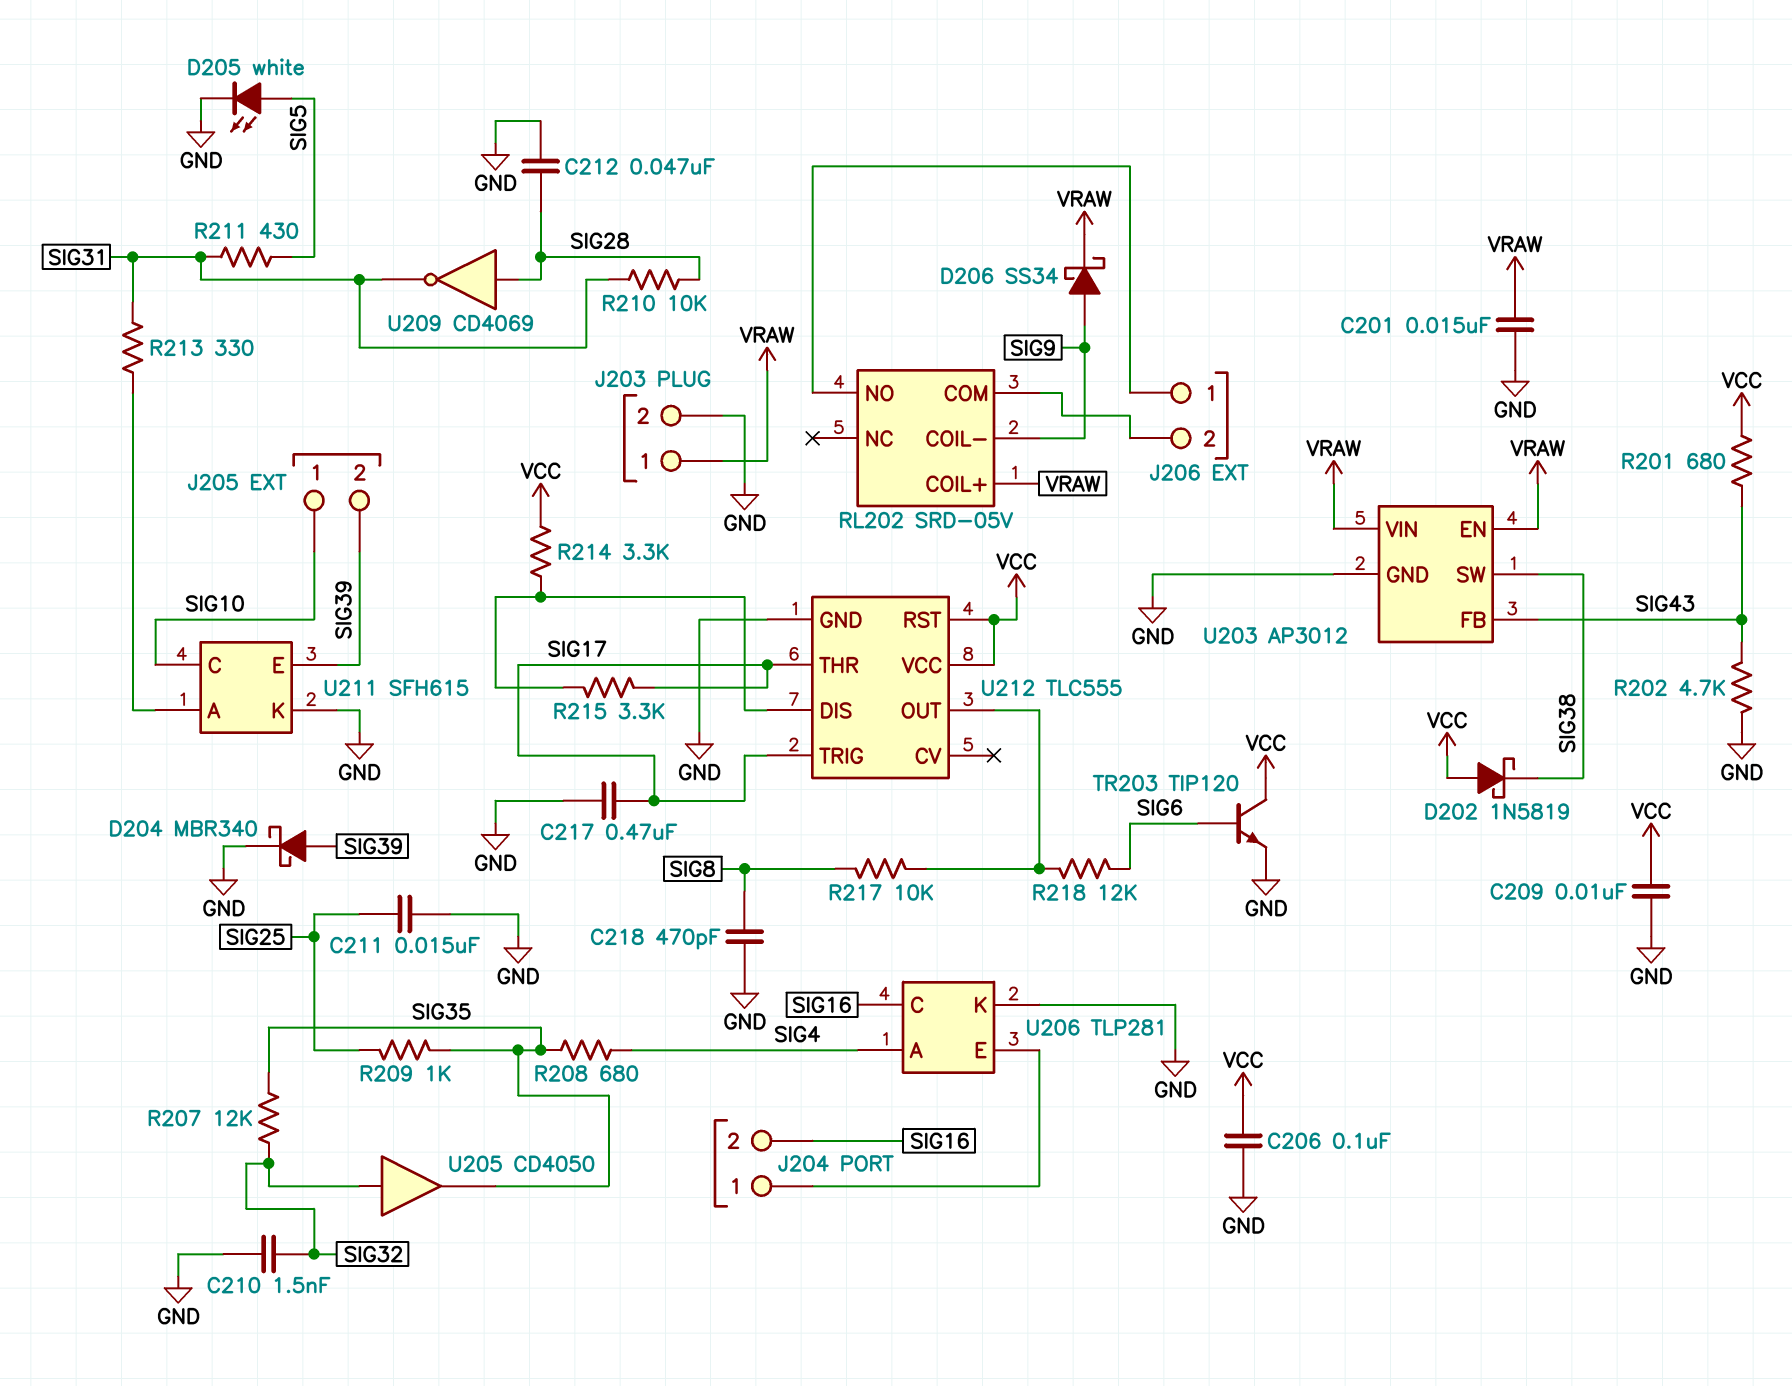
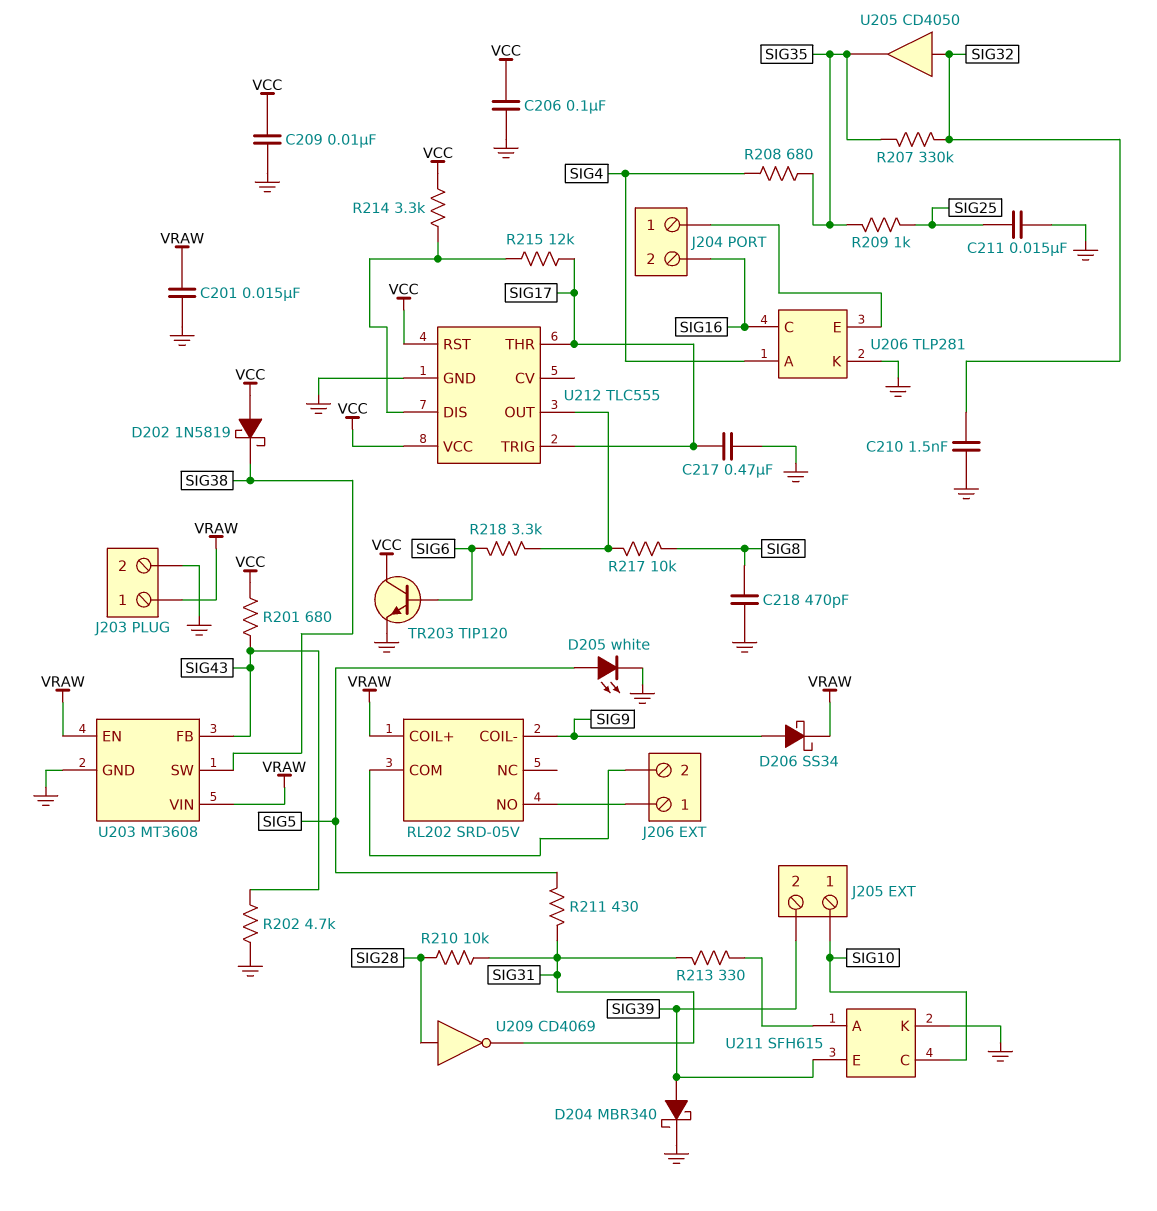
C212: 47nF (GND, SIG28) -> none
R207: 12k (SIG32, SIG35) -> 330k (SIG32, SIG35)
R215: 3.3k (SIG17, U212/DIS) -> 12k (SIG17, U212/DIS)
R218: 12k (SIG6, U212/OUT) -> 3.3k (SIG6, U212/OUT)
U203: AP3012 -> MT3608

